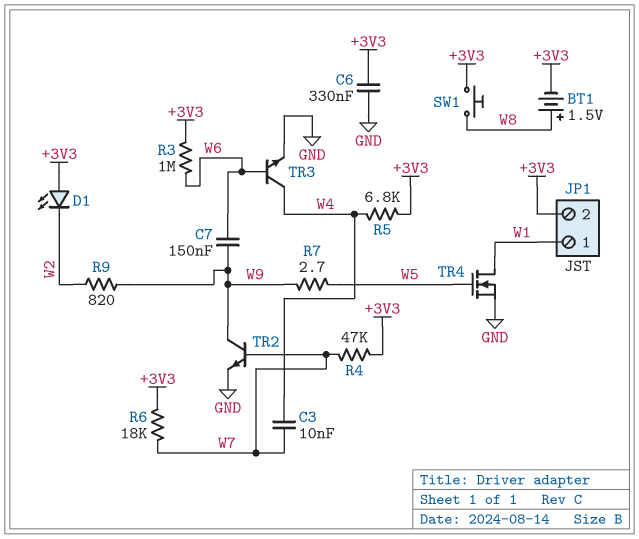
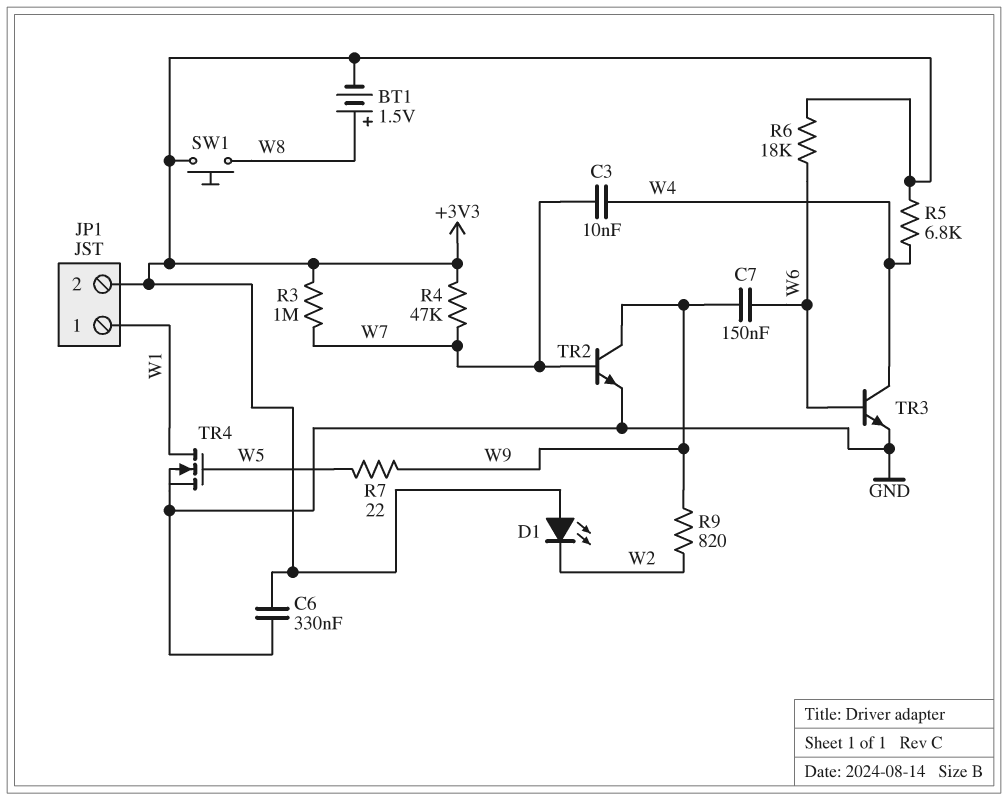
R3: 1M (+3V3, W6) -> 1M (+3V3, W7)
R6: 18k (+3V3, W7) -> 18k (+3V3, W6)
R7: 2.7 (W5, W9) -> 22 (W5, W9)

